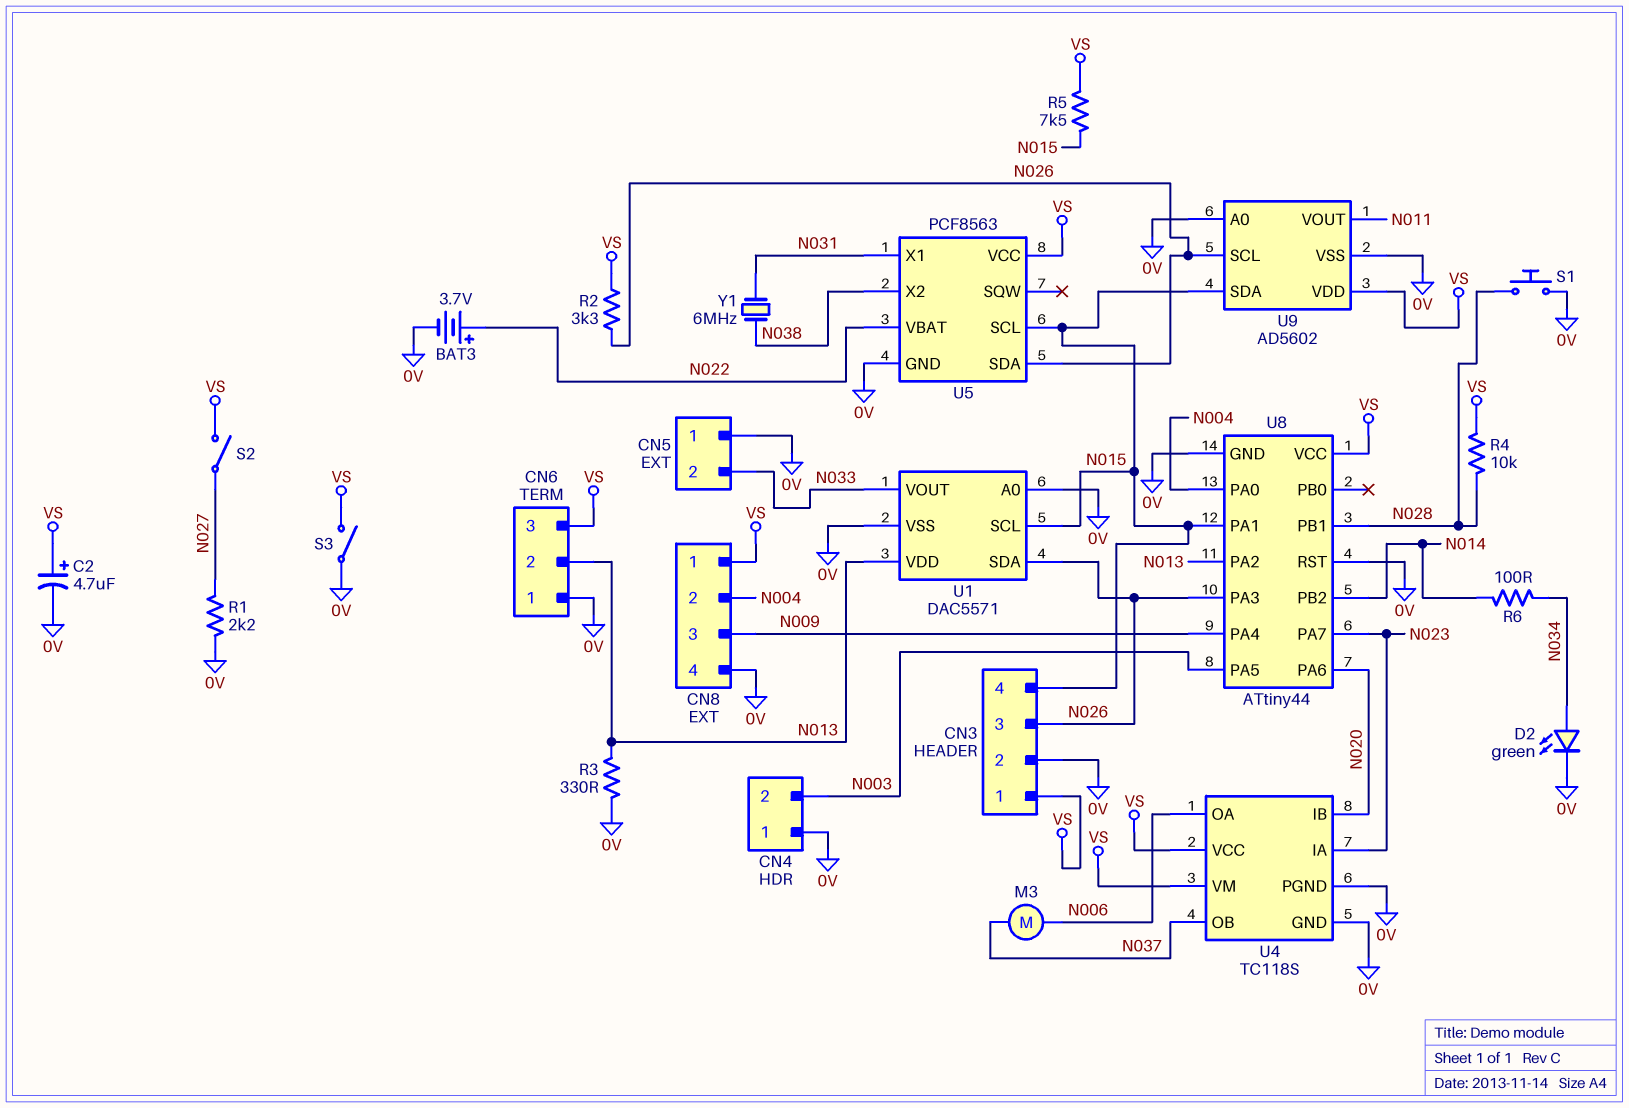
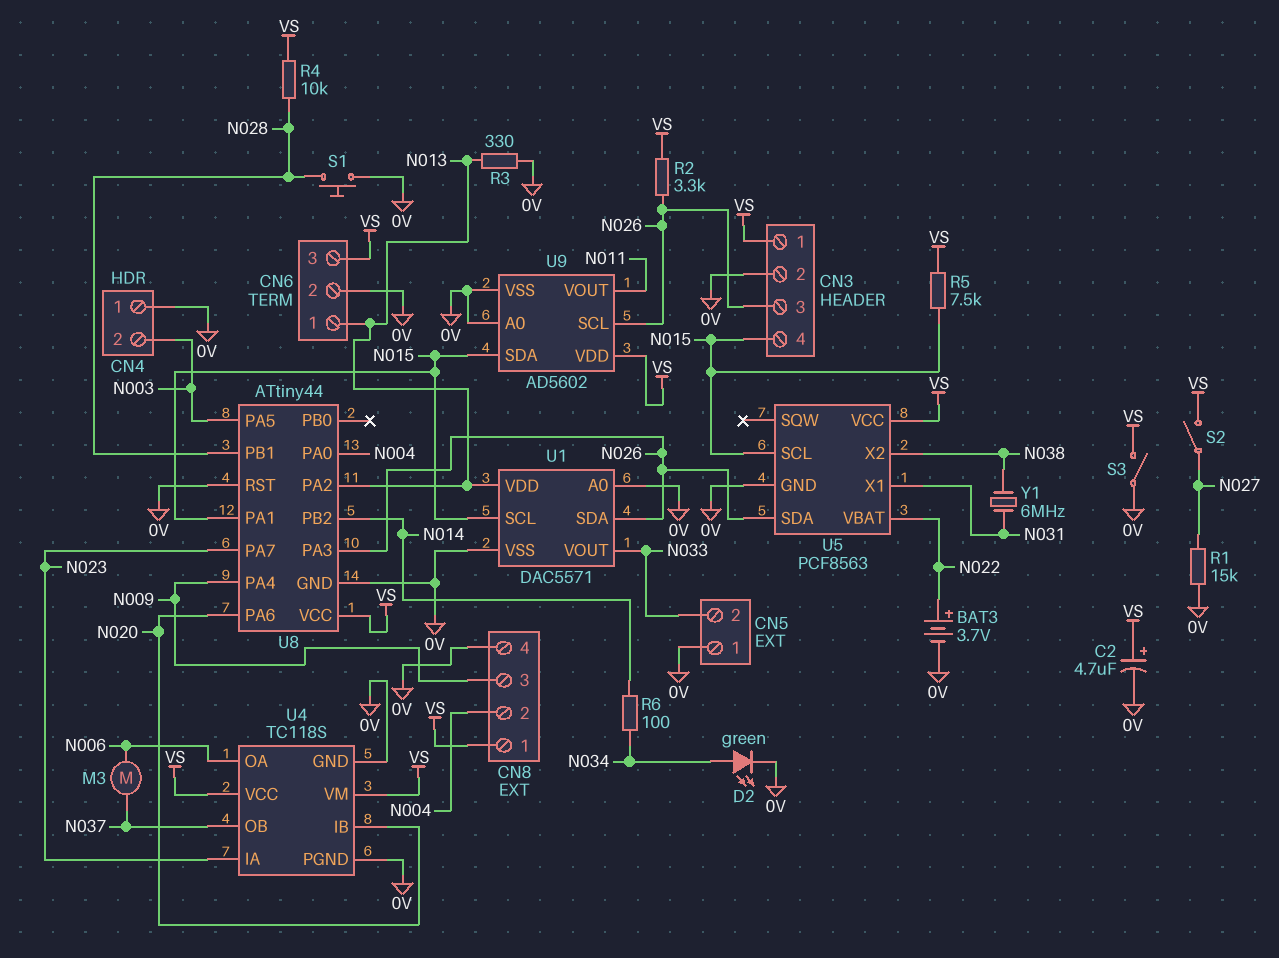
CN6 pin 1: 0V -> N013
CN6 pin 2: N013 -> 0V
R1: 2.2k (0V, N027) -> 15k (0V, N027)

